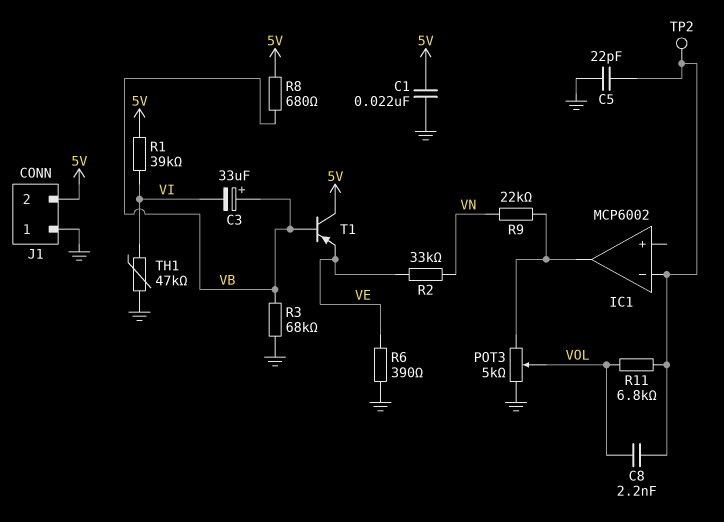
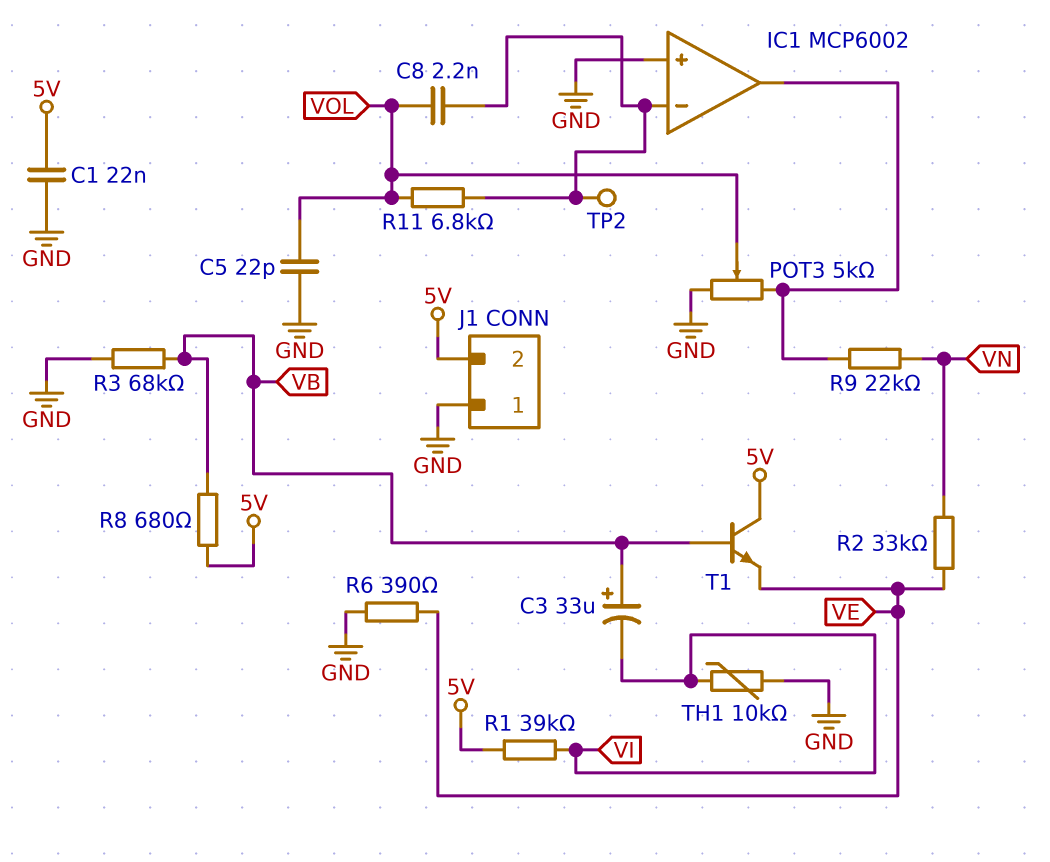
C5: 22pF (GND, IC1/in-) -> 22pF (GND, VOL)
IC1 pin in+: none -> GND
T1: PNP (B VB, C 5V, E VE) -> NPN (B VB, C 5V, E VE)
TH1: 47k (GND, VI) -> 10k (GND, VI)

